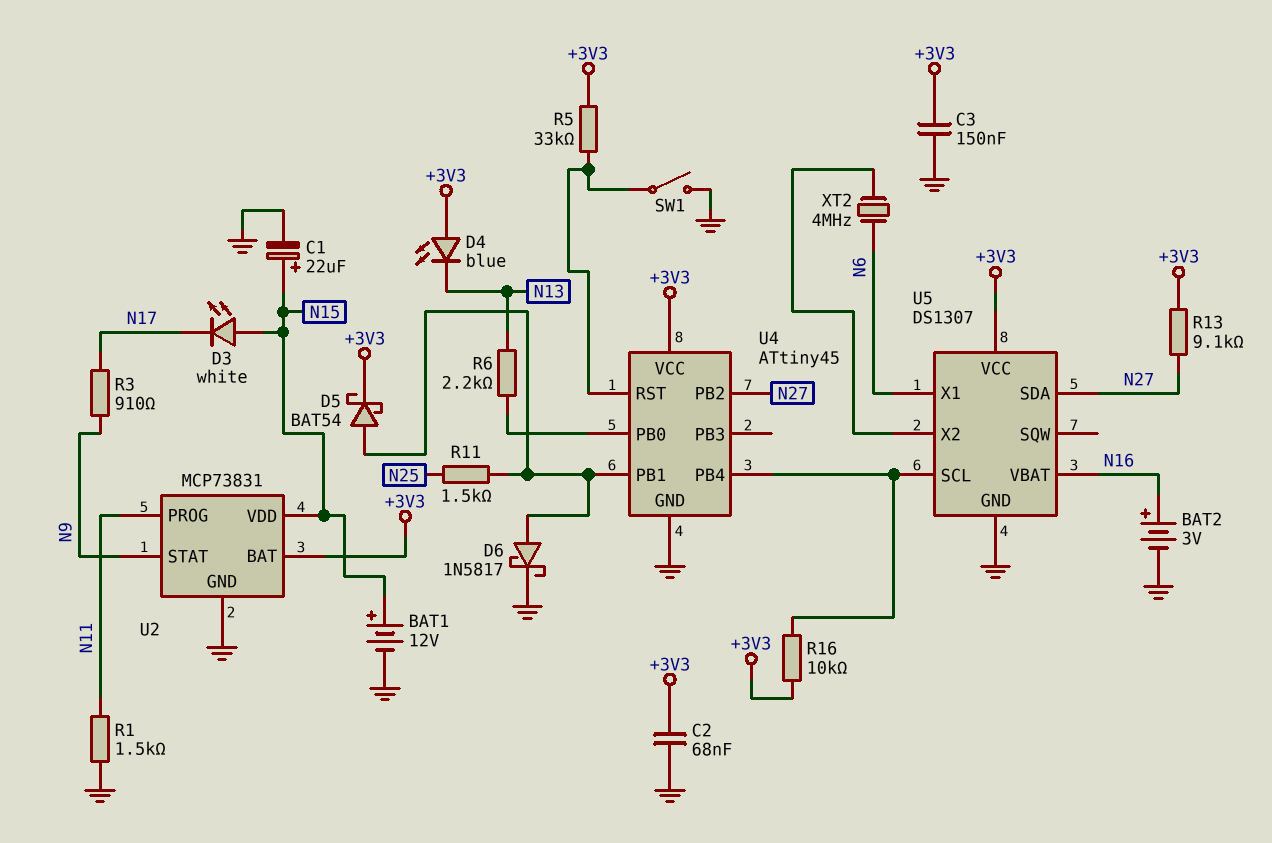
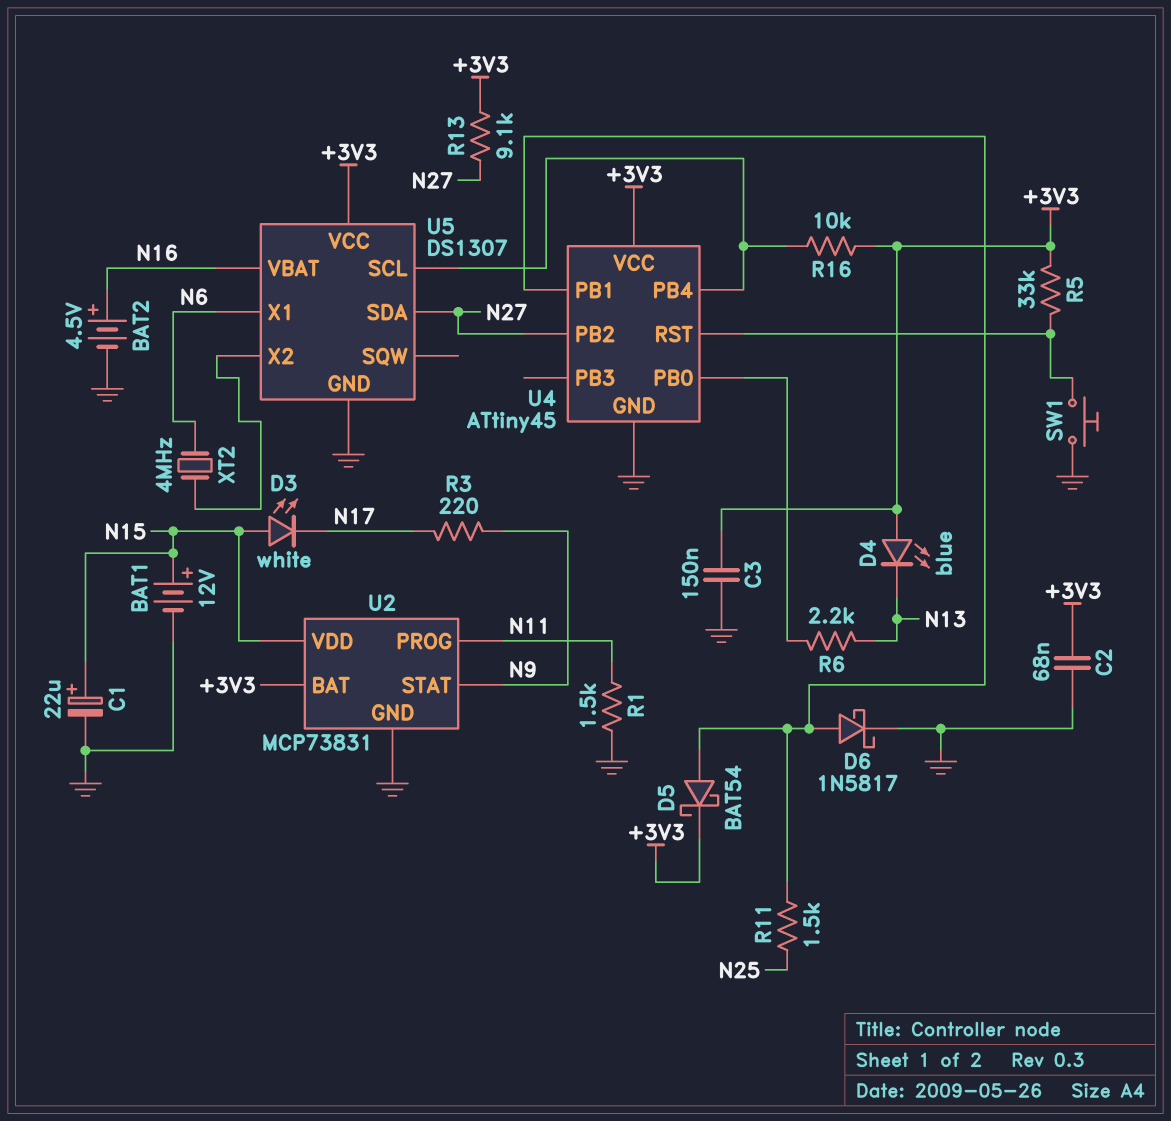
BAT2: 3V (plus N16, minus GND) -> 4.5V (plus N16, minus GND)
R3: 910 (N9, N17) -> 220 (N9, N17)
SW1: switch (GND, U4/RST) -> button (GND, U4/RST)

